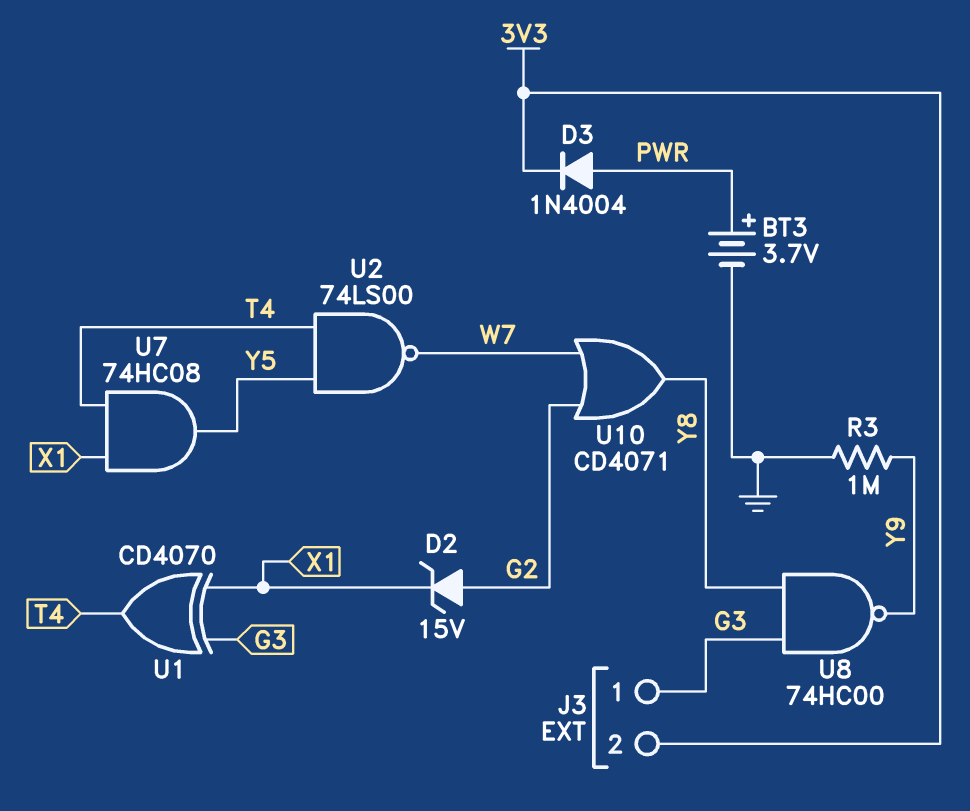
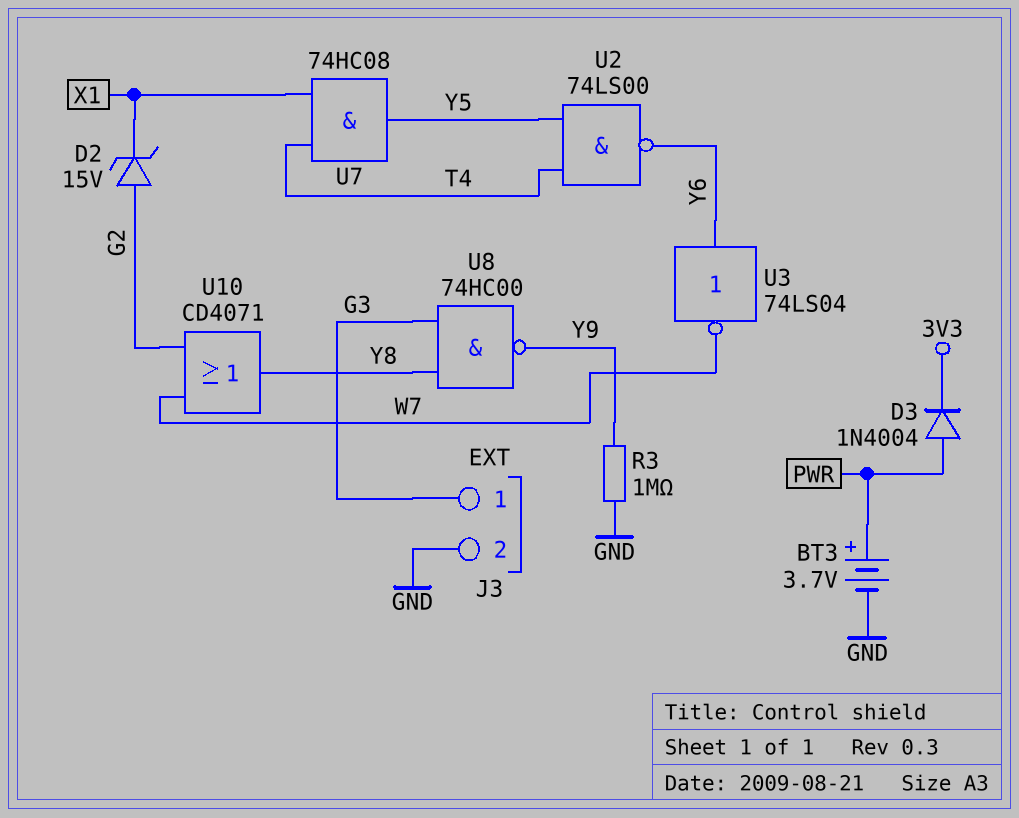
J3 pin 2: 3V3 -> GND
U1: XOR CD4070 (in G3, in X1, out T4) -> none
U2: NAND 74LS00 (in T4, in Y5, out W7) -> NAND 74LS00 (in T4, in Y5, out Y6)
U3: none -> NOT 74LS04 (in Y6, out W7)

